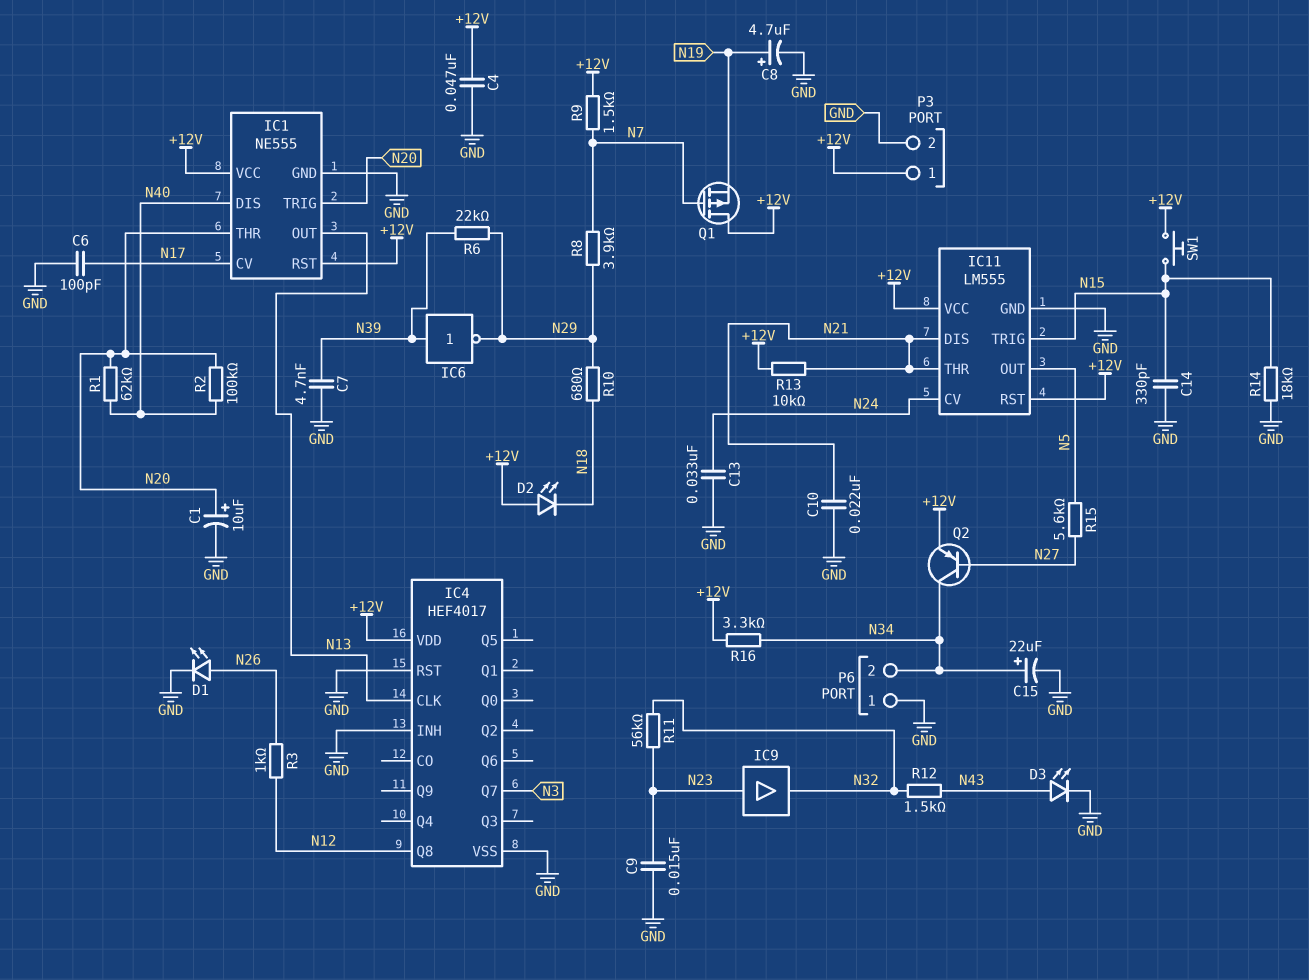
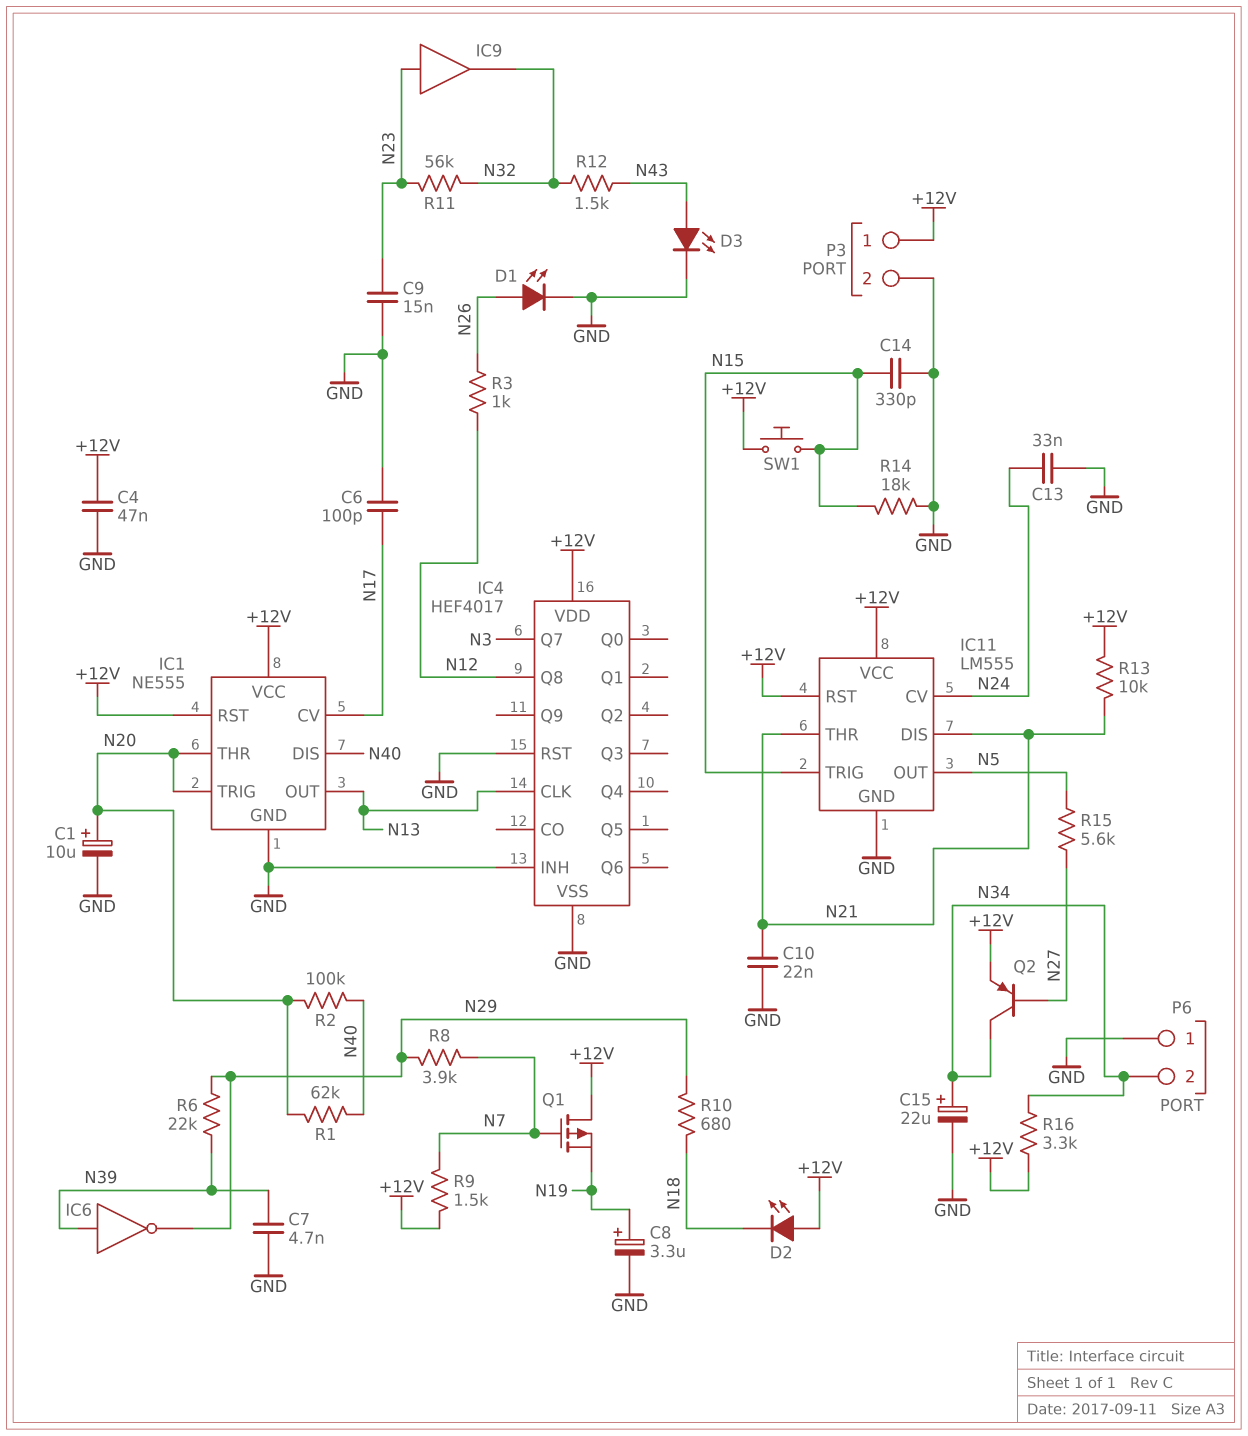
C8: 4.7uF (plus N19, minus GND) -> 3.3uF (plus N19, minus GND)

